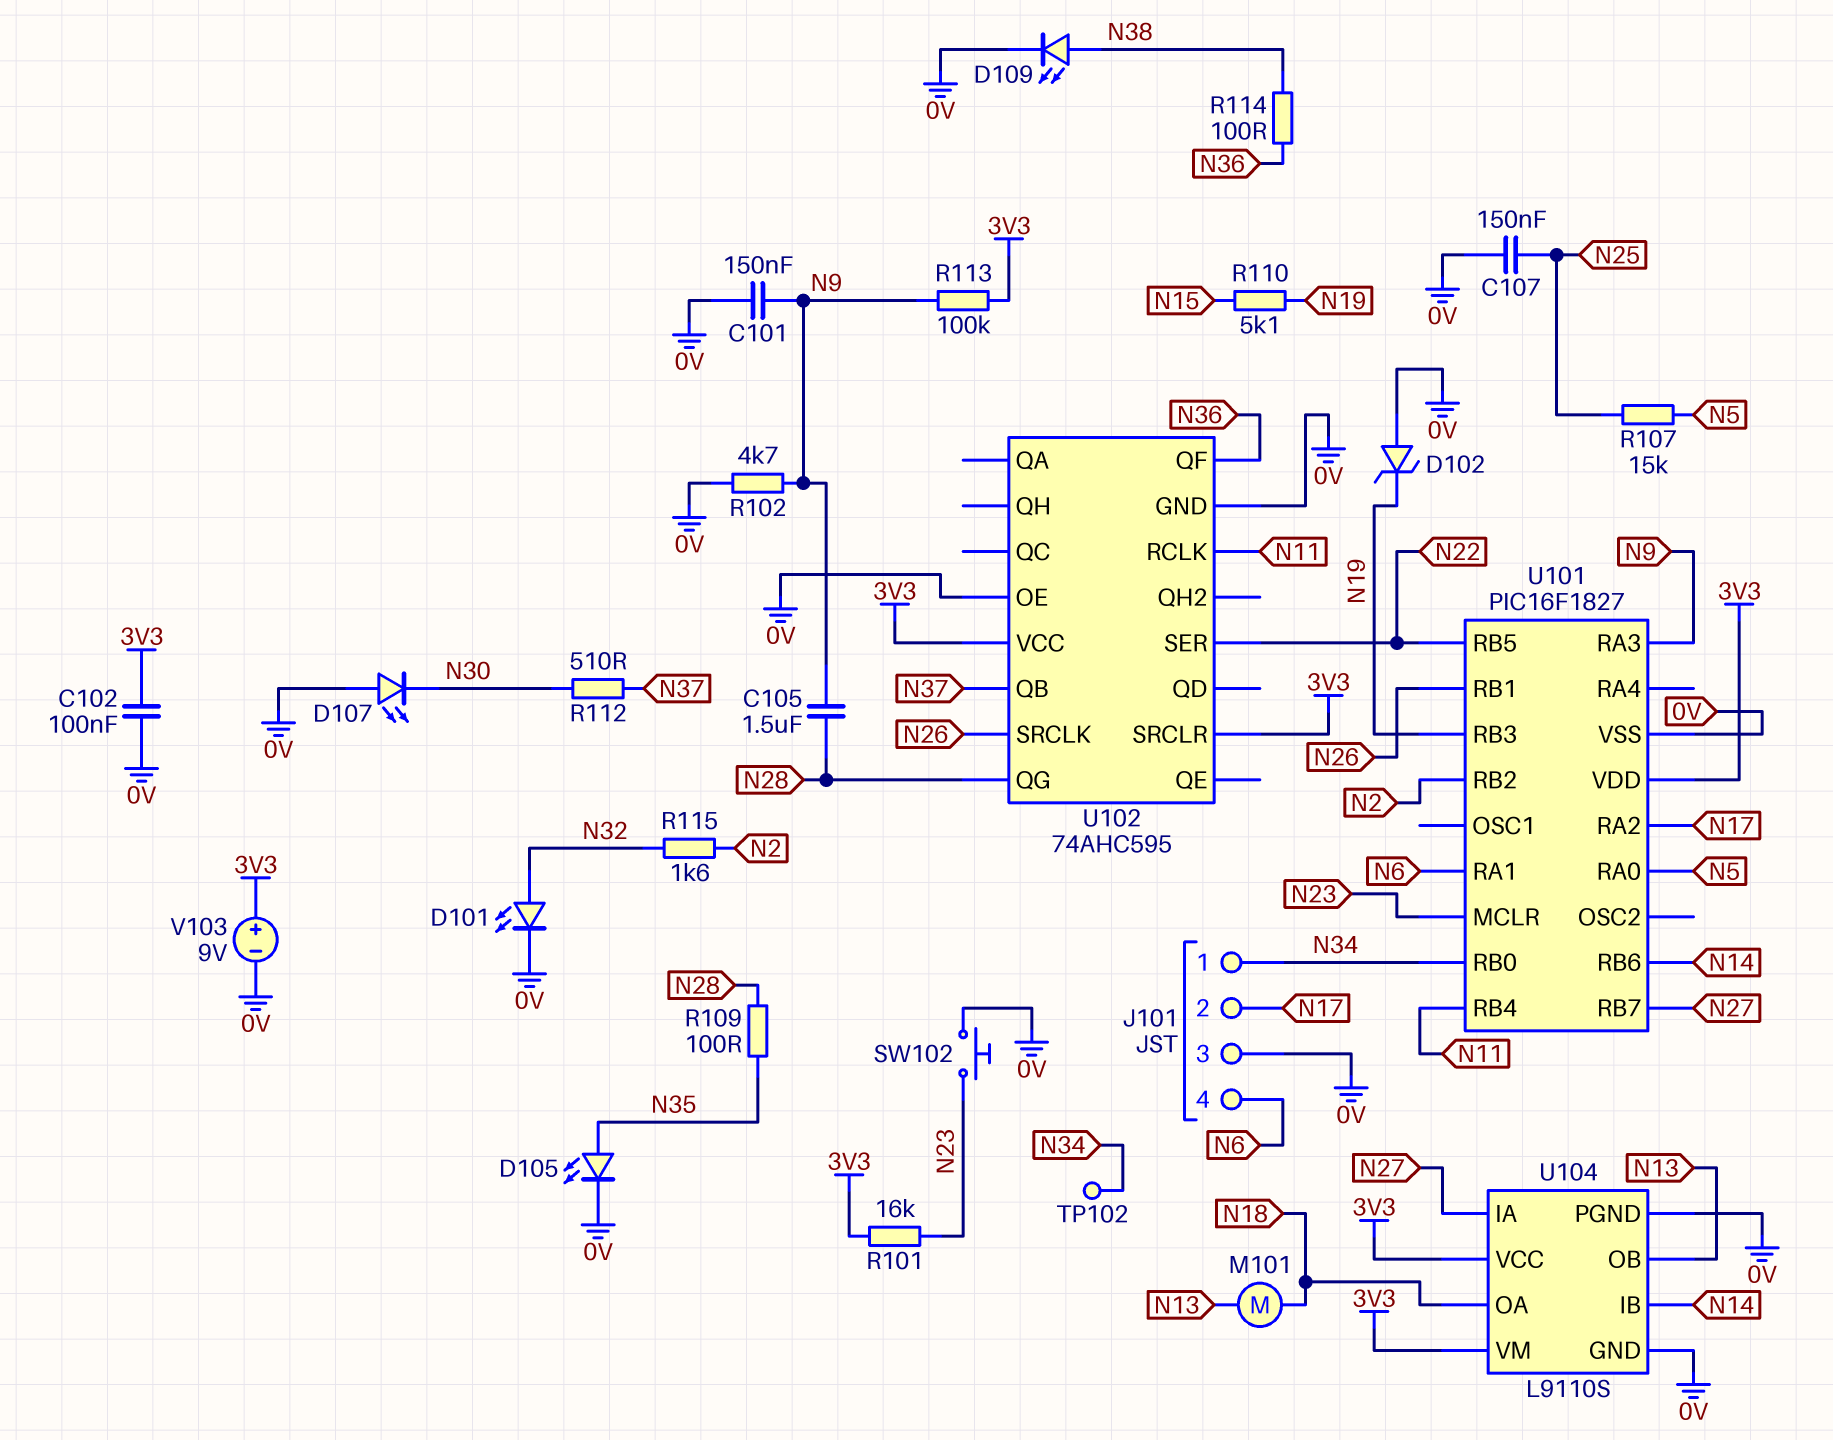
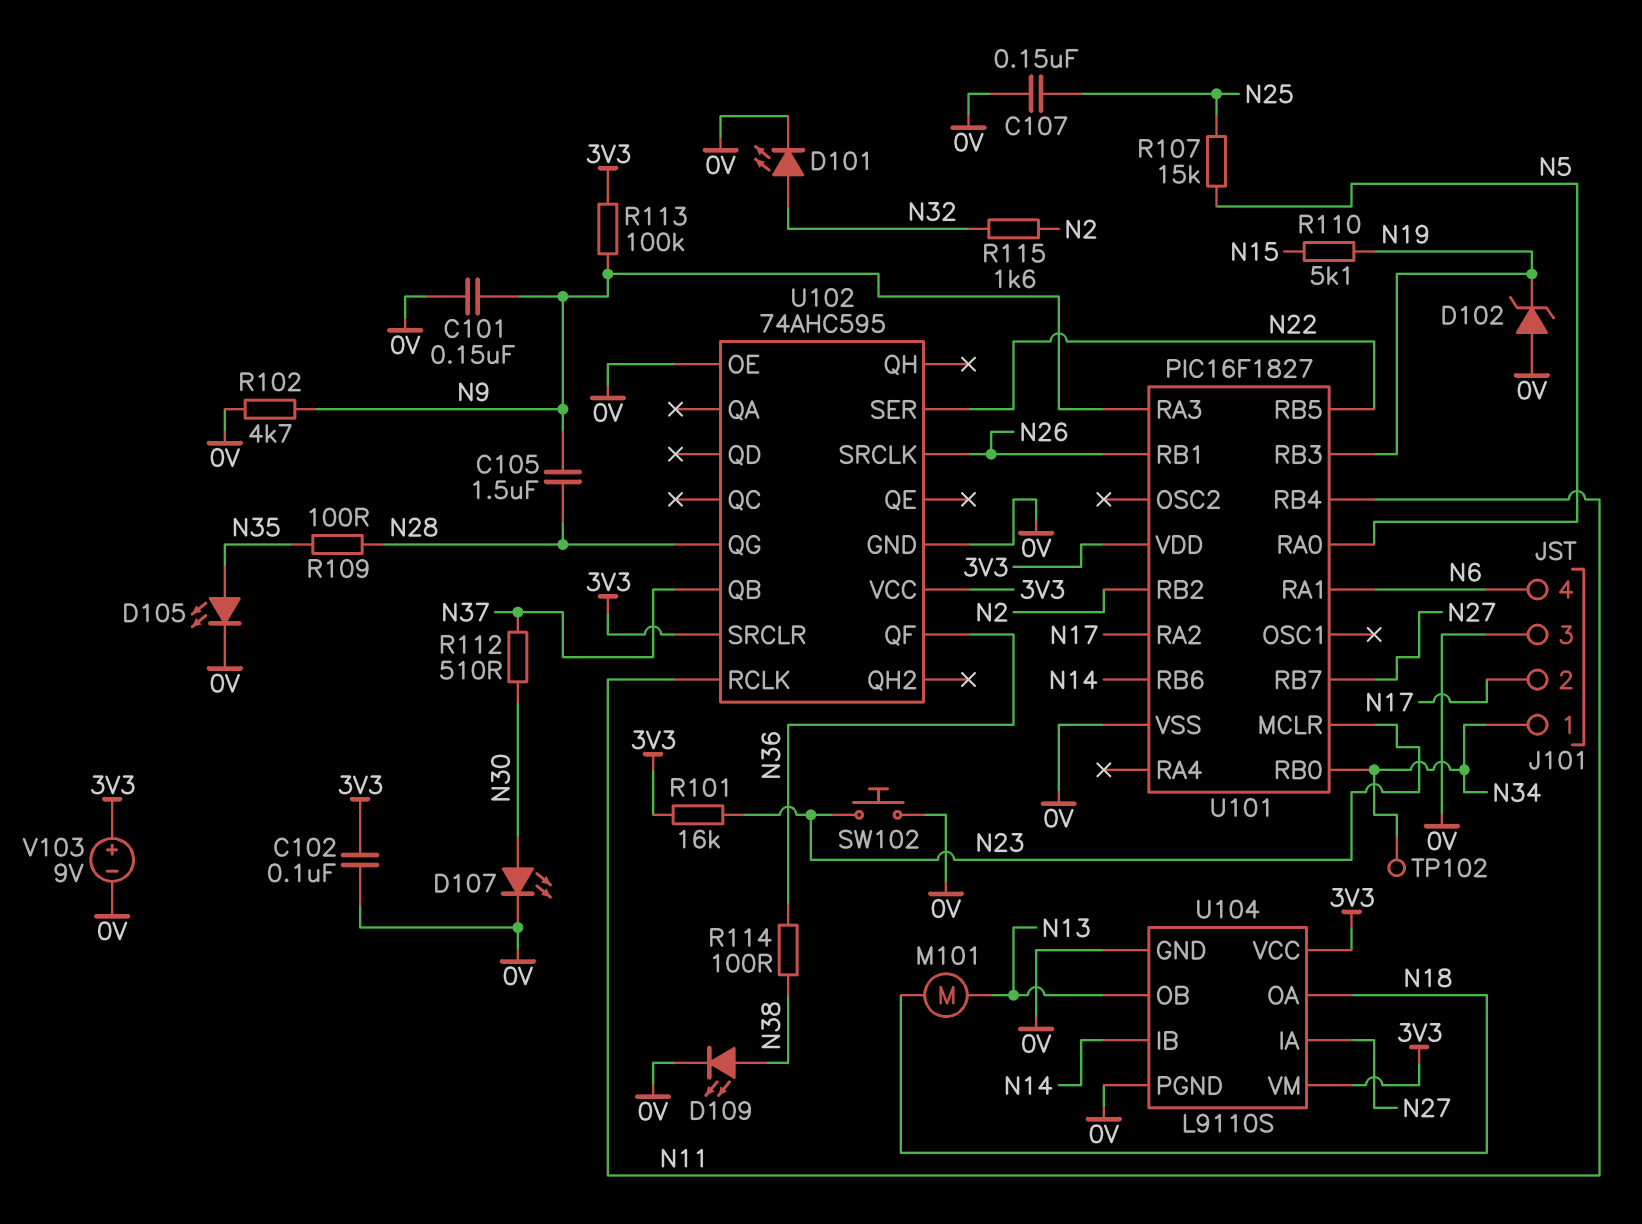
D107: LED (A 0V, K N30) -> LED (A N30, K 0V)

